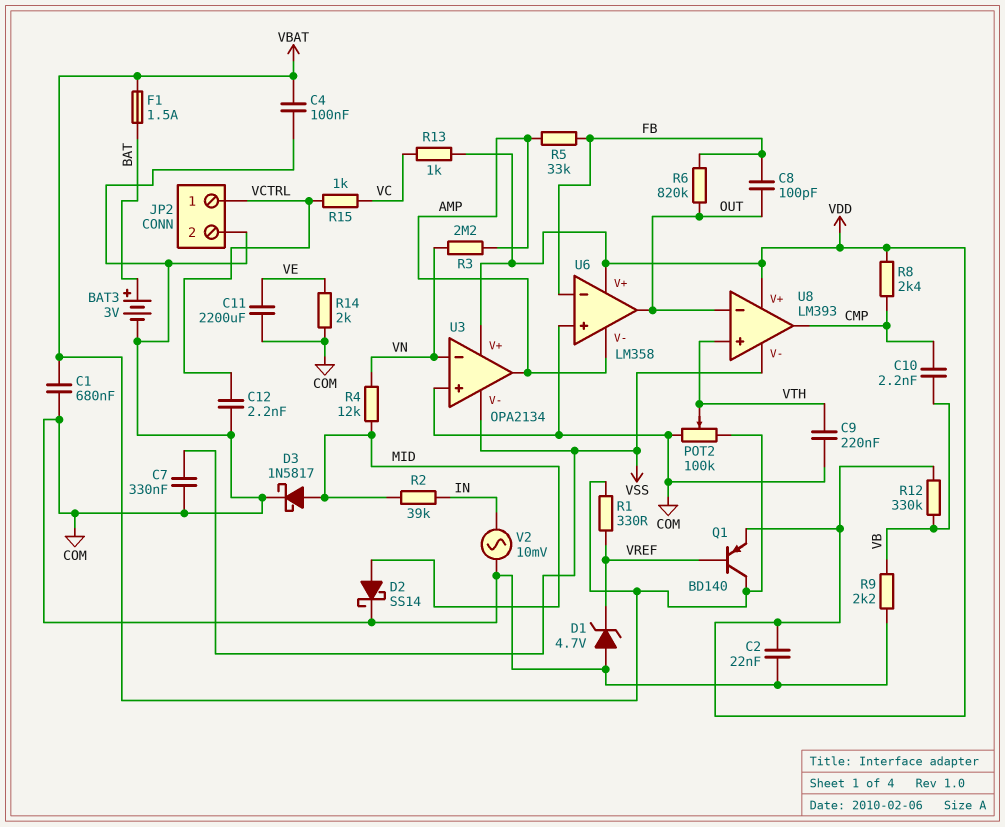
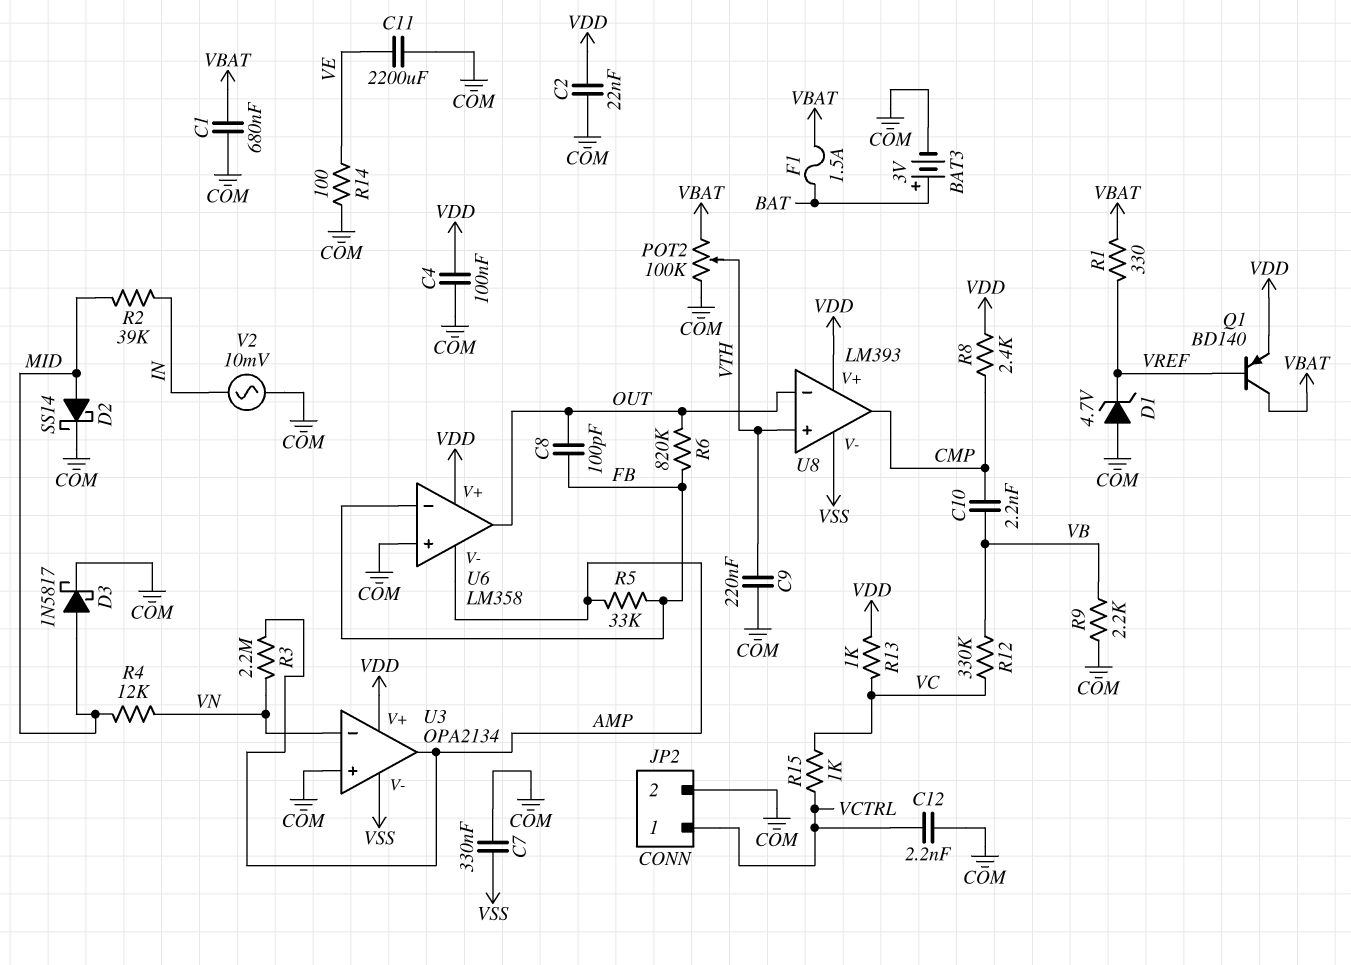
C4: 100nF (COM, VBAT) -> 100nF (COM, VDD)
R12: 330k (VB, VDD) -> 330k (VB, VC)
R14: 2k (COM, VE) -> 100 (COM, VE)

